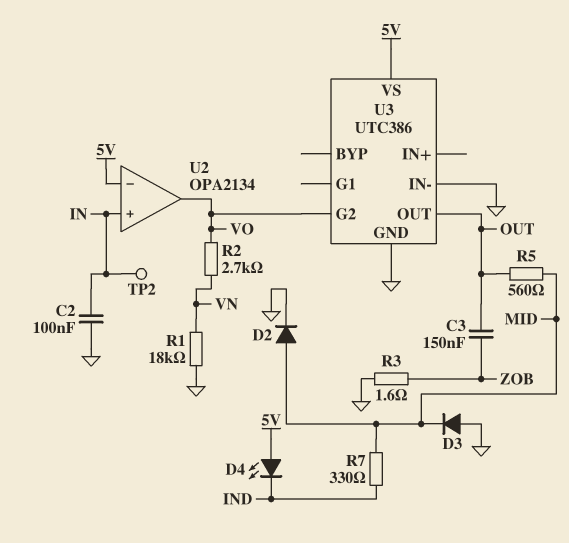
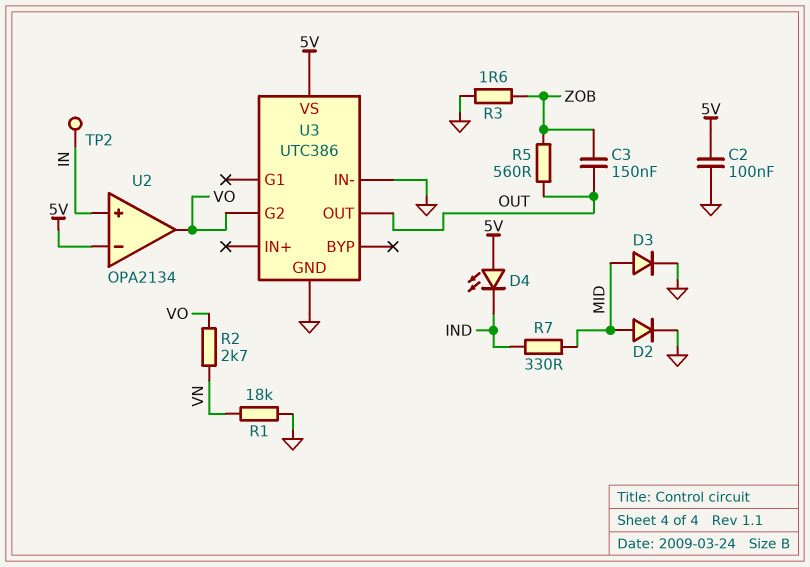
C2: 100nF (GND, IN) -> 100nF (5V, GND)
D3: diode (A GND, K MID) -> diode (A MID, K GND)
R5: 560 (MID, OUT) -> 560 (OUT, ZOB)

